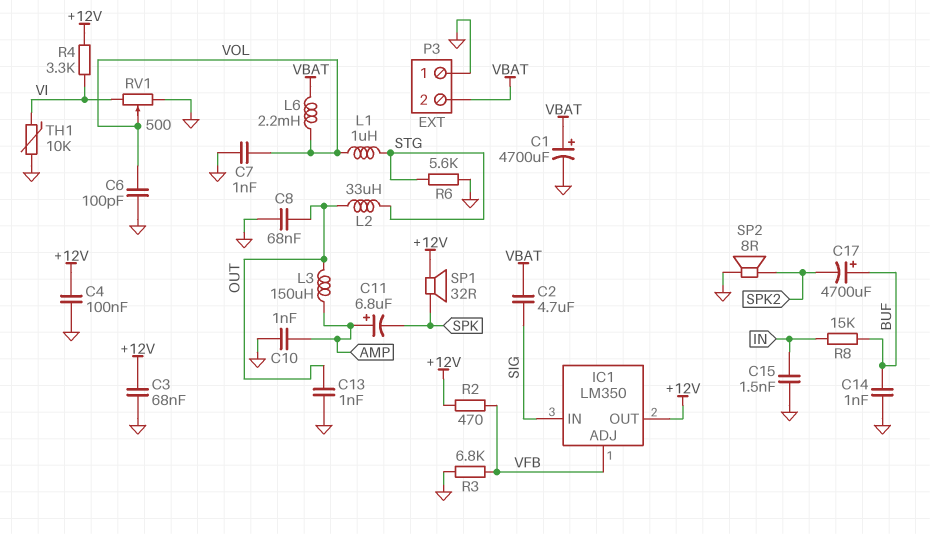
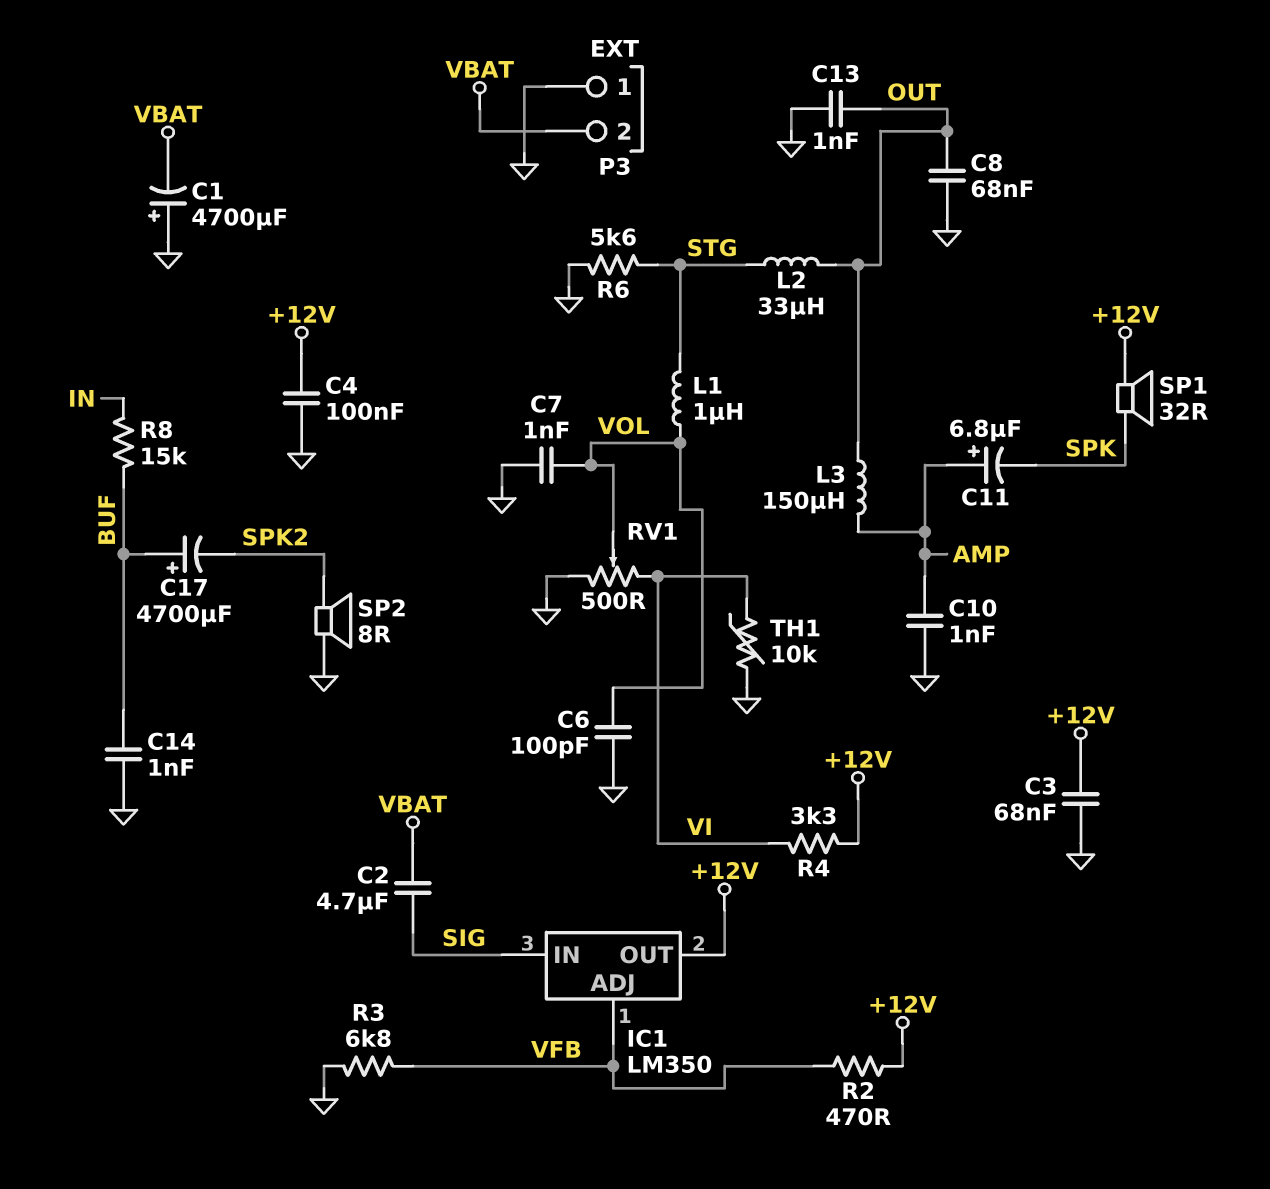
C1: 4700uF (plus VBAT, minus GND) -> 4700uF (plus GND, minus VBAT)
C15: 1.5nF (GND, IN) -> none
L6: 2.2mH (VBAT, VOL) -> none

